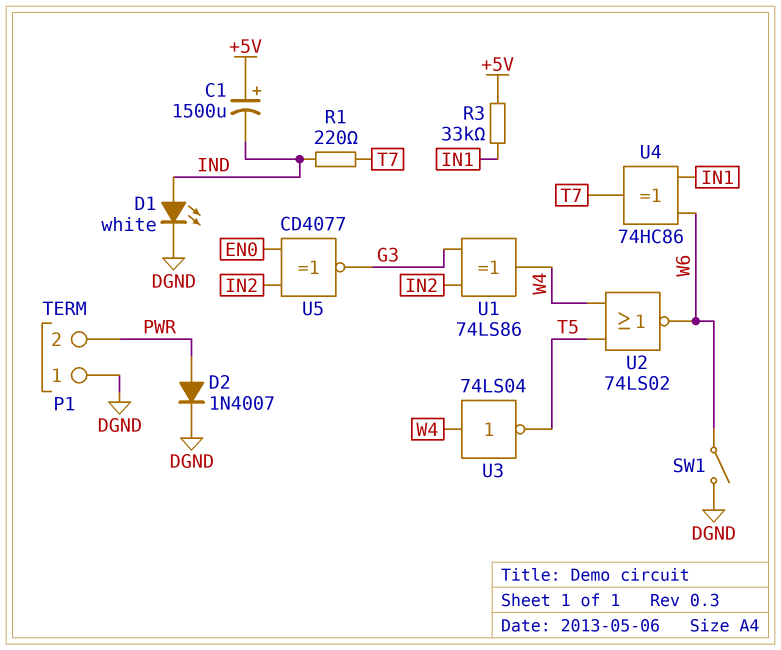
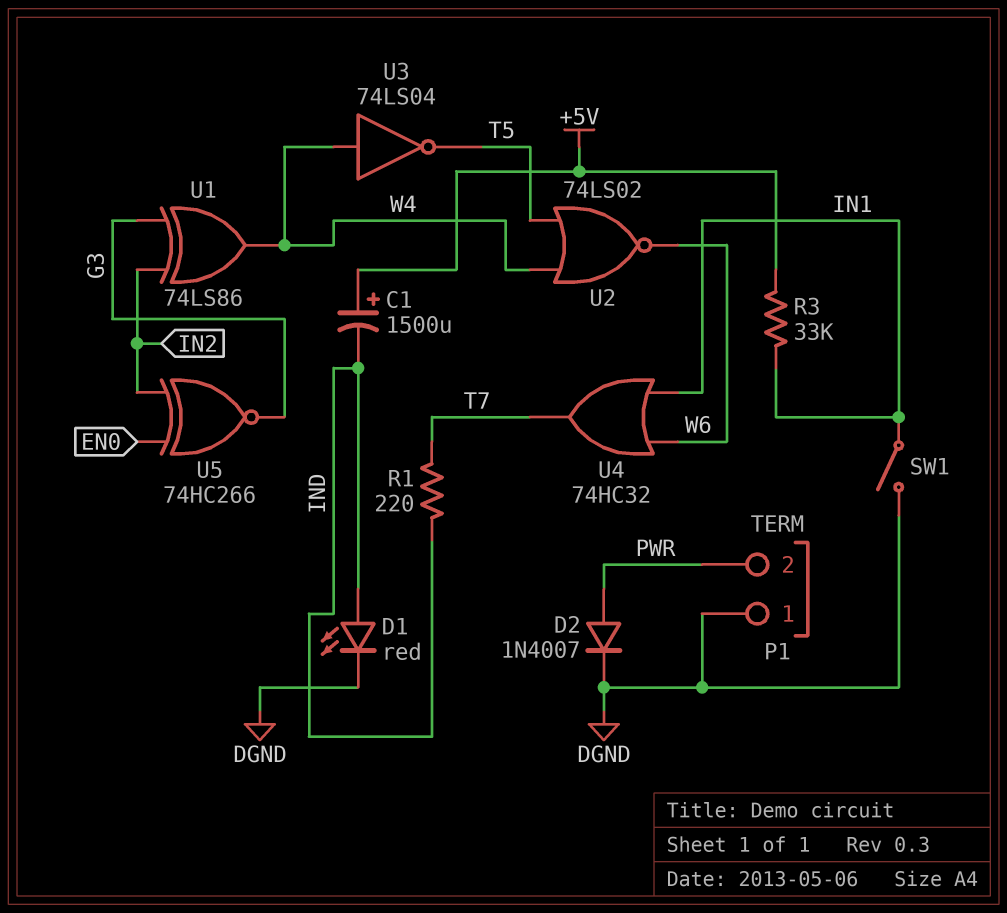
D1: LED white (A IND, K DGND) -> LED red (A IND, K DGND)
SW1: switch (DGND, W6) -> switch (DGND, IN1)
U4: XOR 74HC86 (in IN1, in W6, out T7) -> OR 74HC32 (in IN1, in W6, out T7)
U5: XNOR CD4077 (in EN0, in IN2, out G3) -> XNOR 74HC266 (in EN0, in IN2, out G3)

